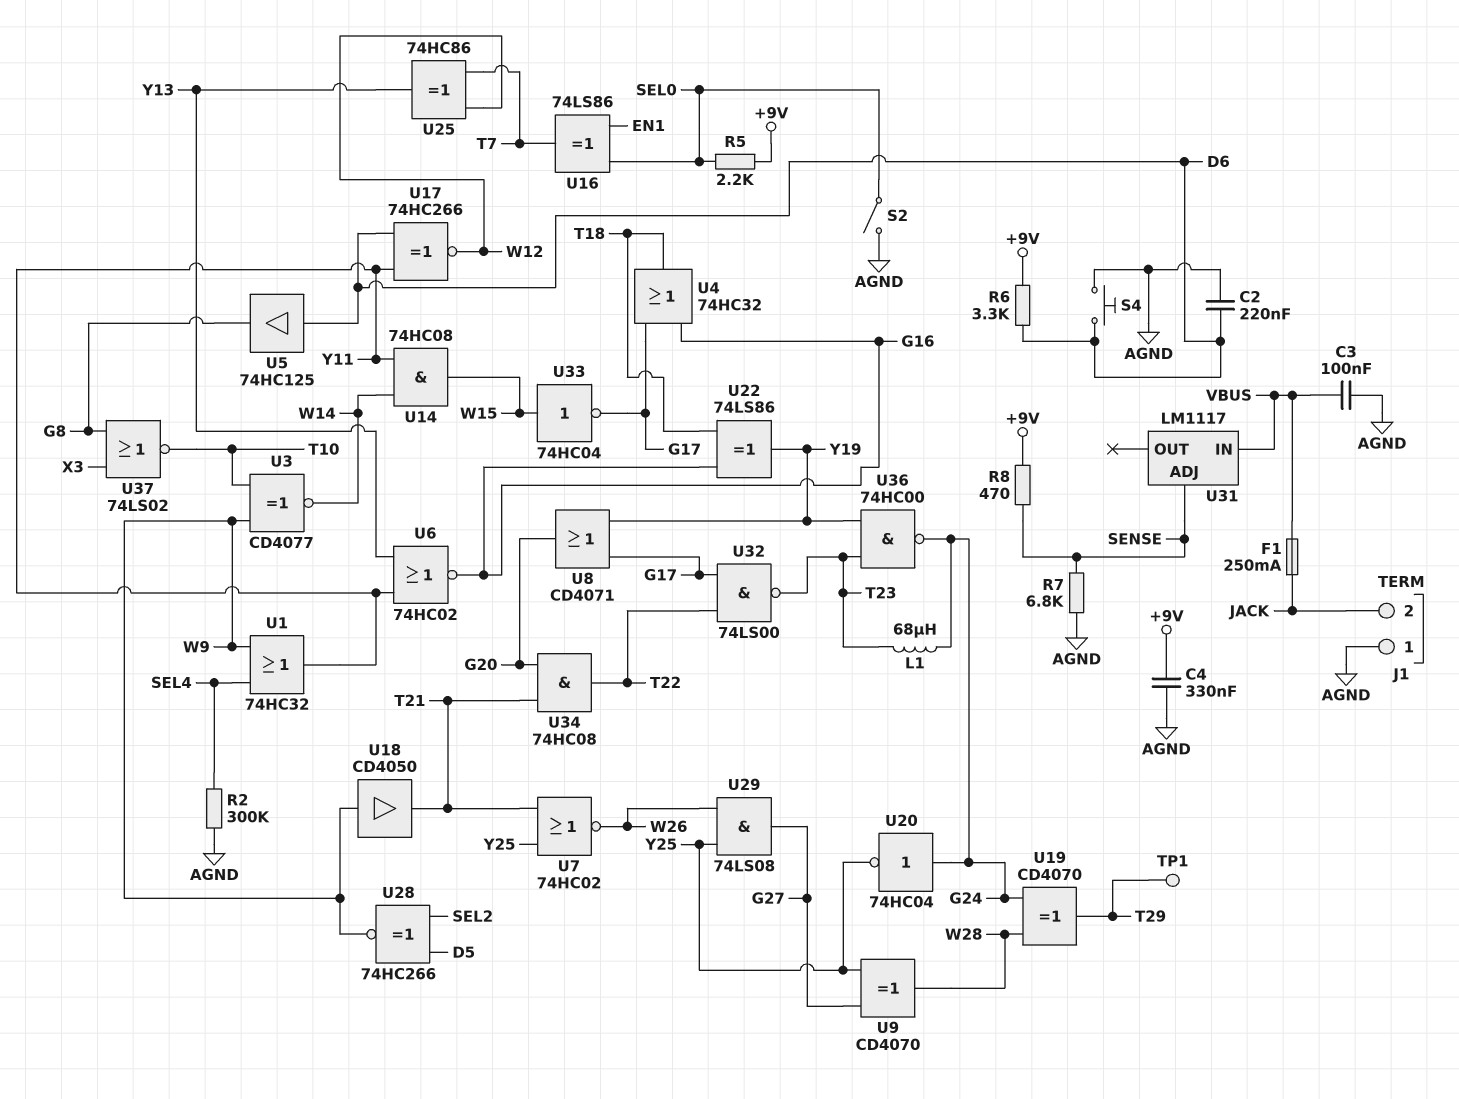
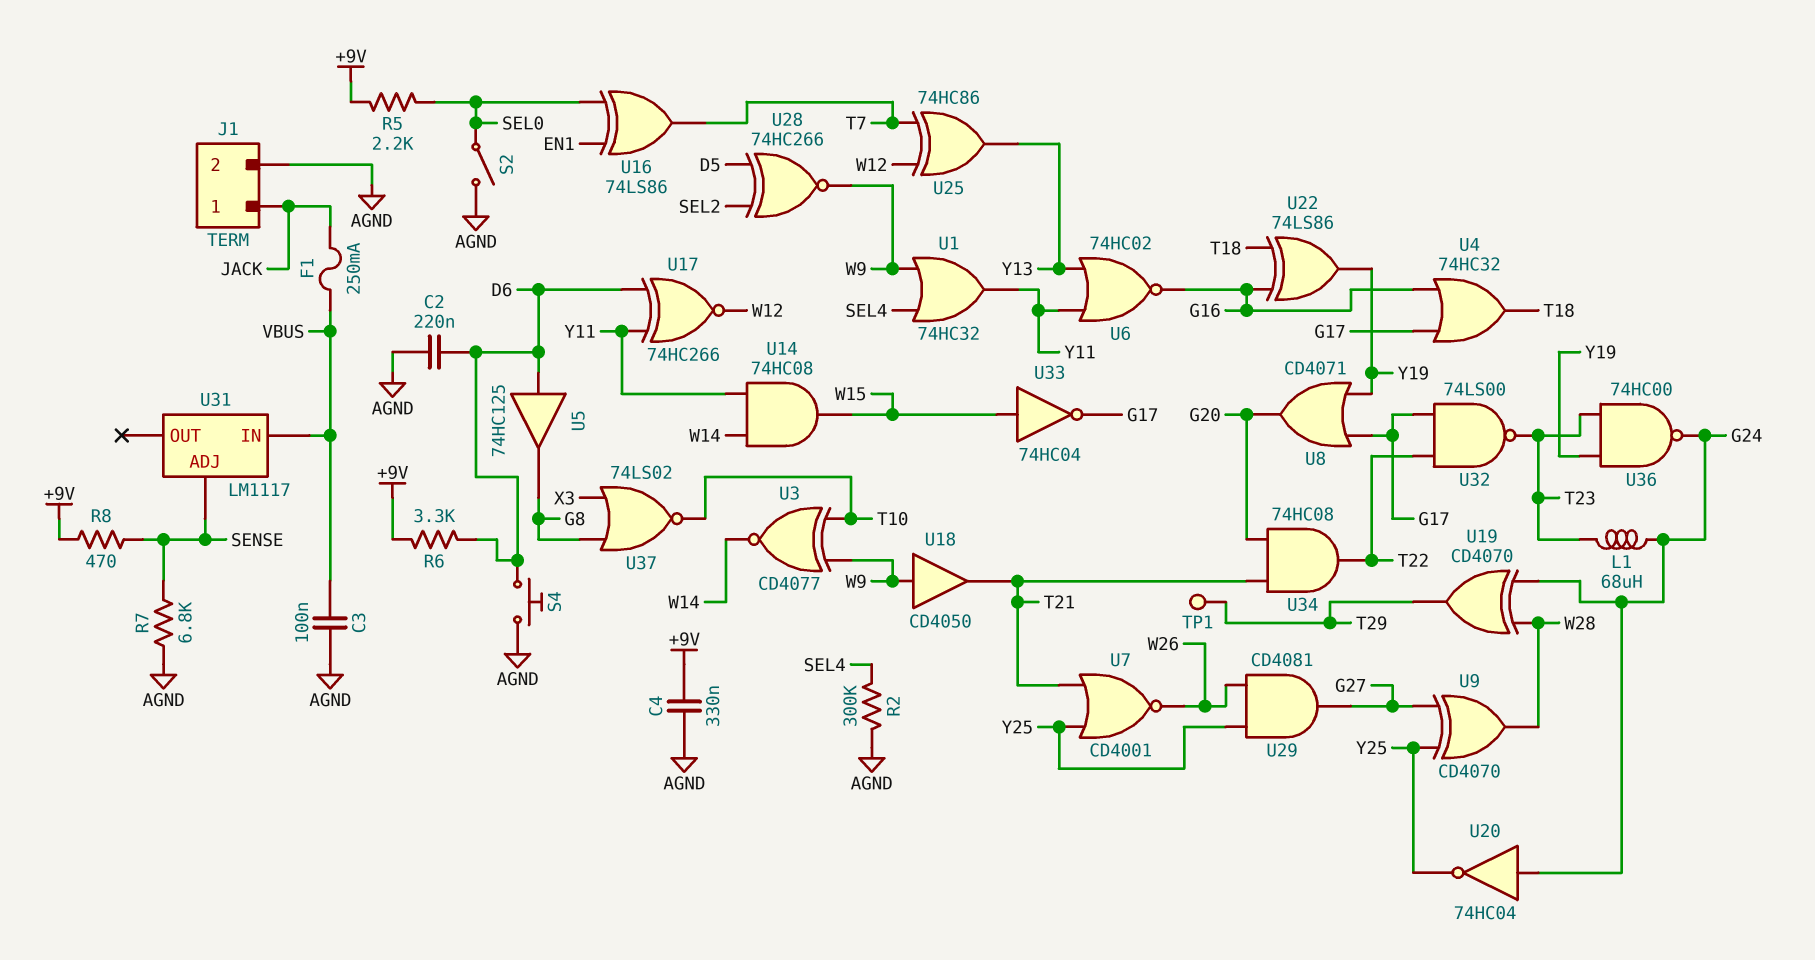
J1 pin 1: AGND -> JACK
J1 pin 2: JACK -> AGND
U7: NOR 74HC02 (in T21, in Y25, out W26) -> NOR CD4001 (in T21, in Y25, out W26)
U29: AND 74LS08 (in W26, in Y25, out G27) -> AND CD4081 (in W26, in Y25, out G27)

